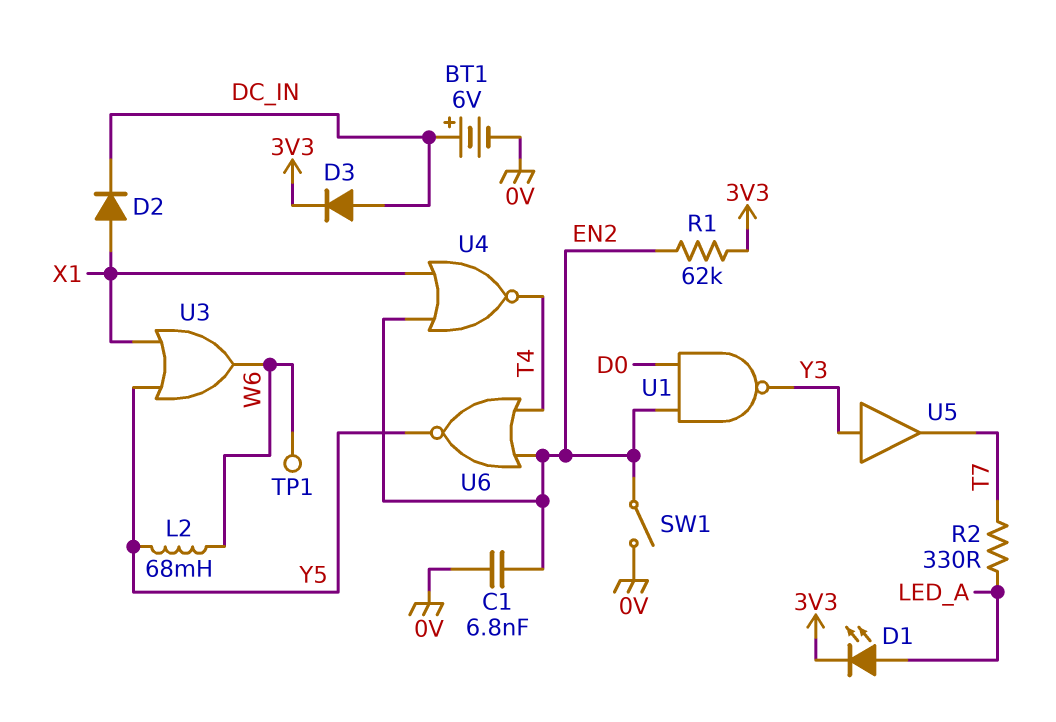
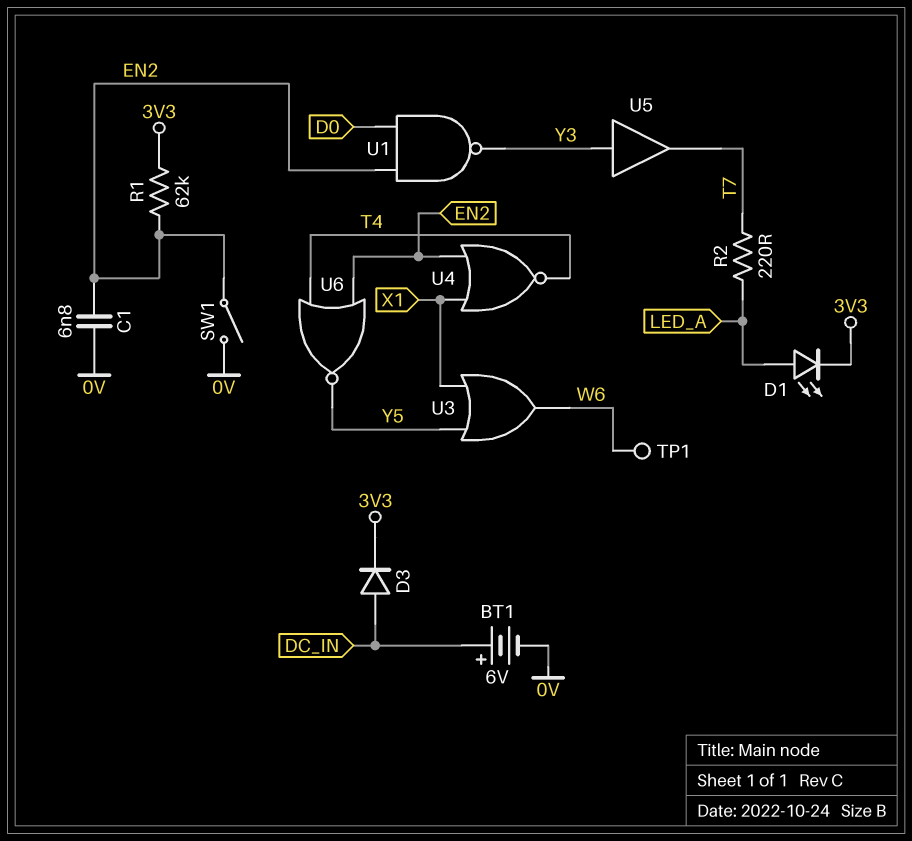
D2: diode (A X1, K DC_IN) -> none
L2: 68mH (W6, Y5) -> none
R2: 330 (LED_A, T7) -> 220 (LED_A, T7)

